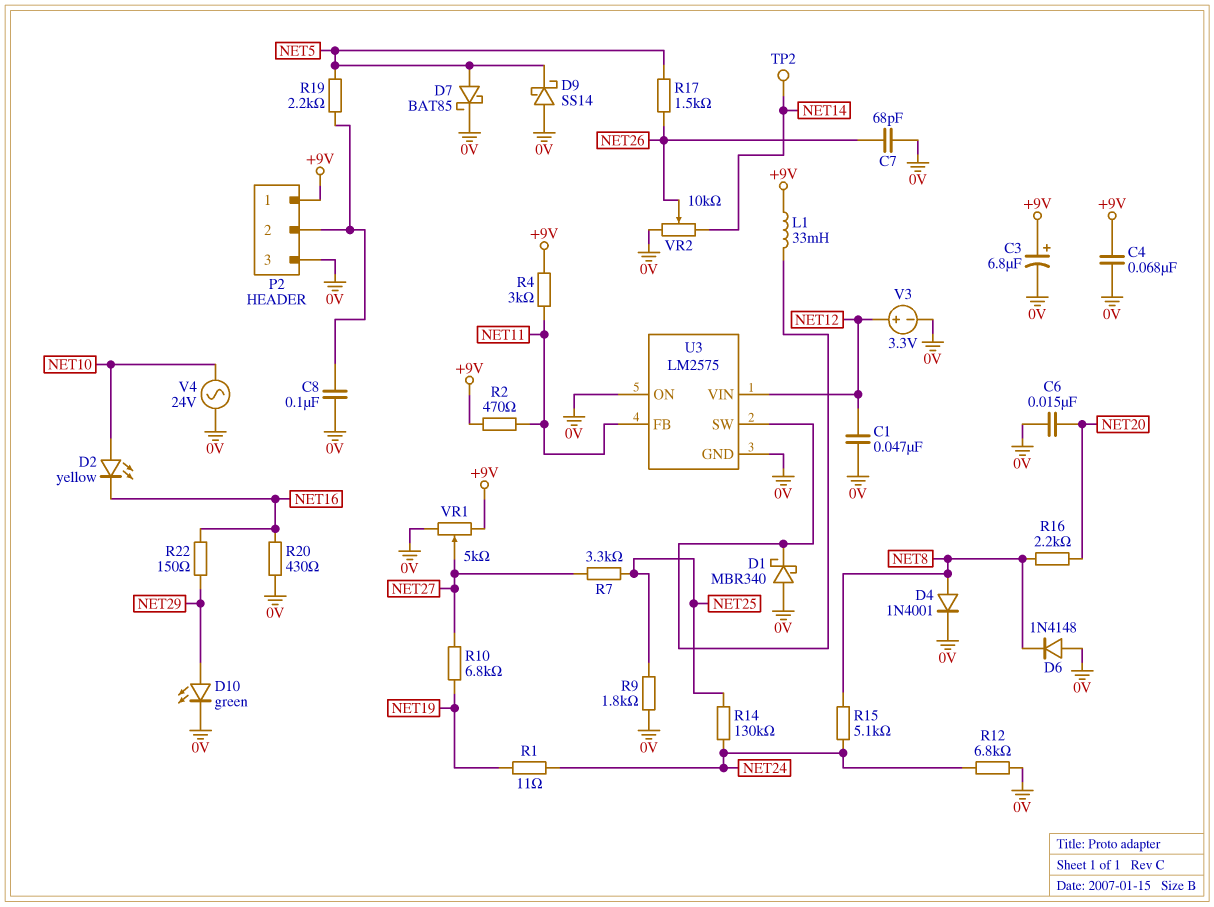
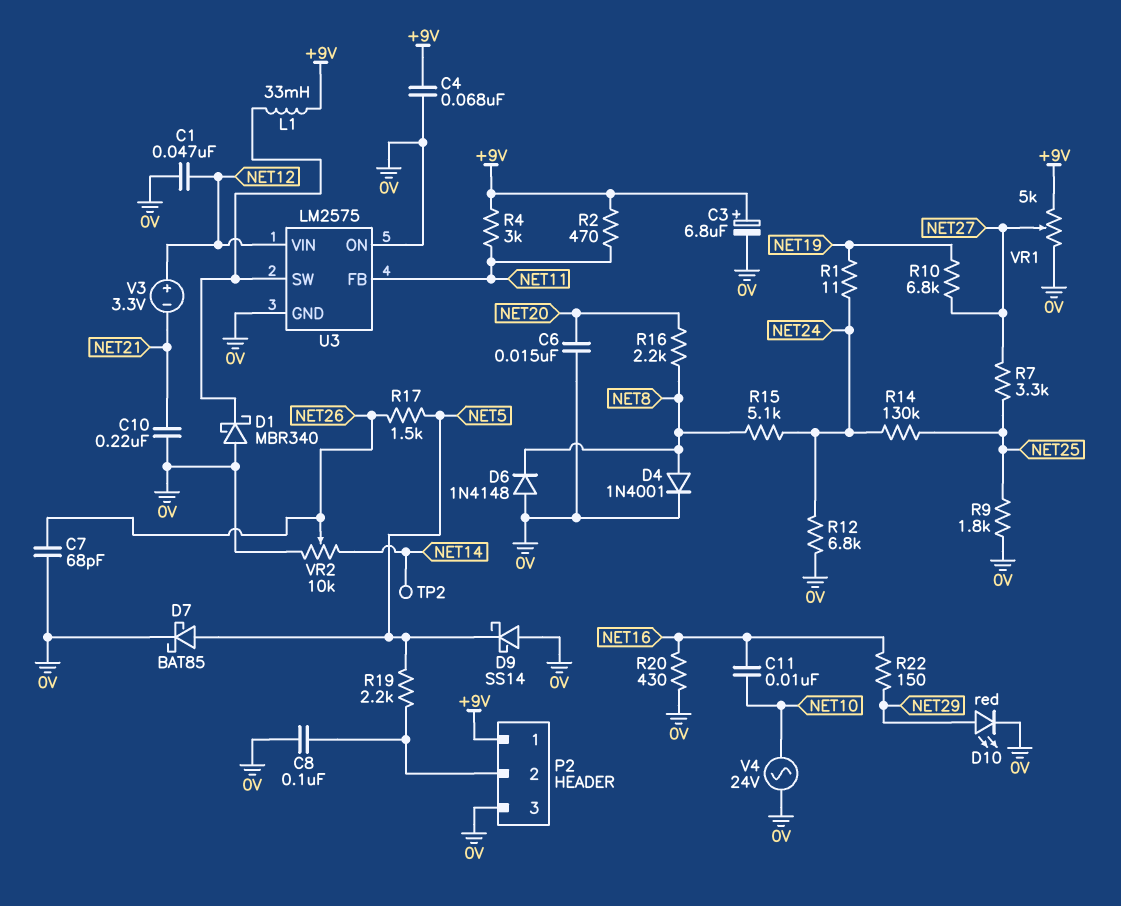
C10: none -> 220nF (0V, NET21)
C11: none -> 10nF (NET10, NET16)
D2: LED yellow (A NET10, K NET16) -> none
D10: LED green (A NET29, K 0V) -> LED red (A NET29, K 0V)
V3: 3.3V (plus NET12, minus 0V) -> 3.3V (plus NET12, minus NET21)

